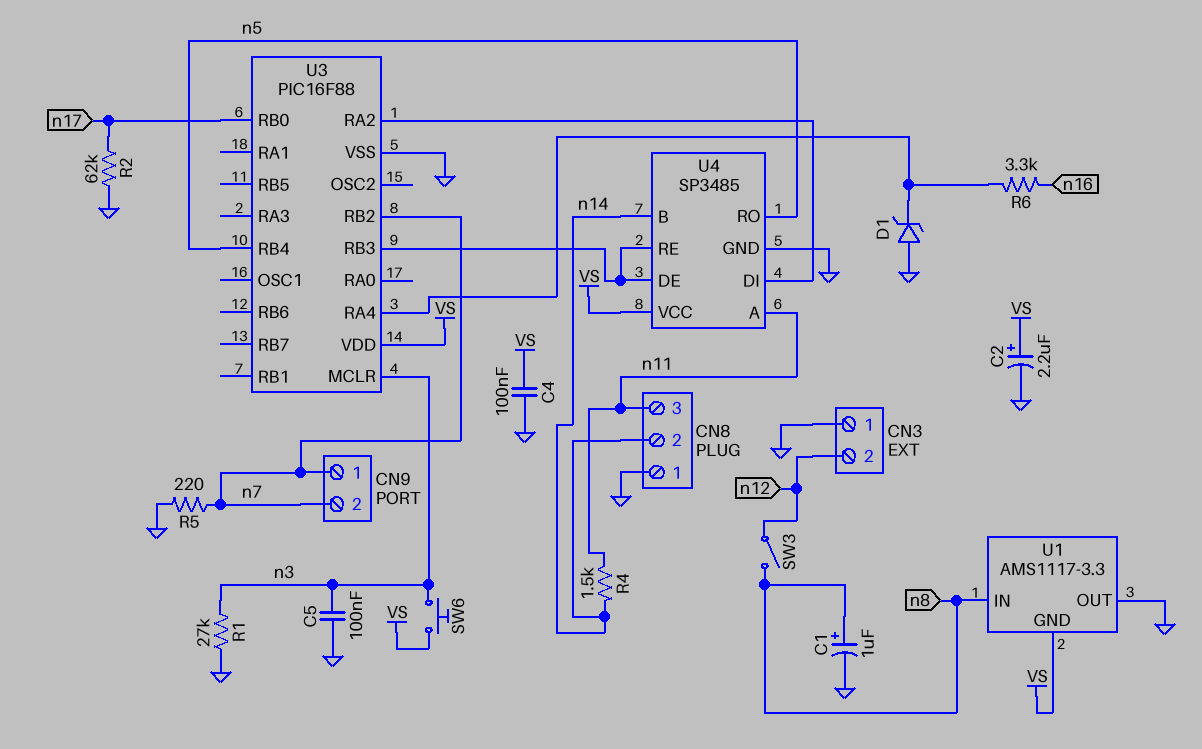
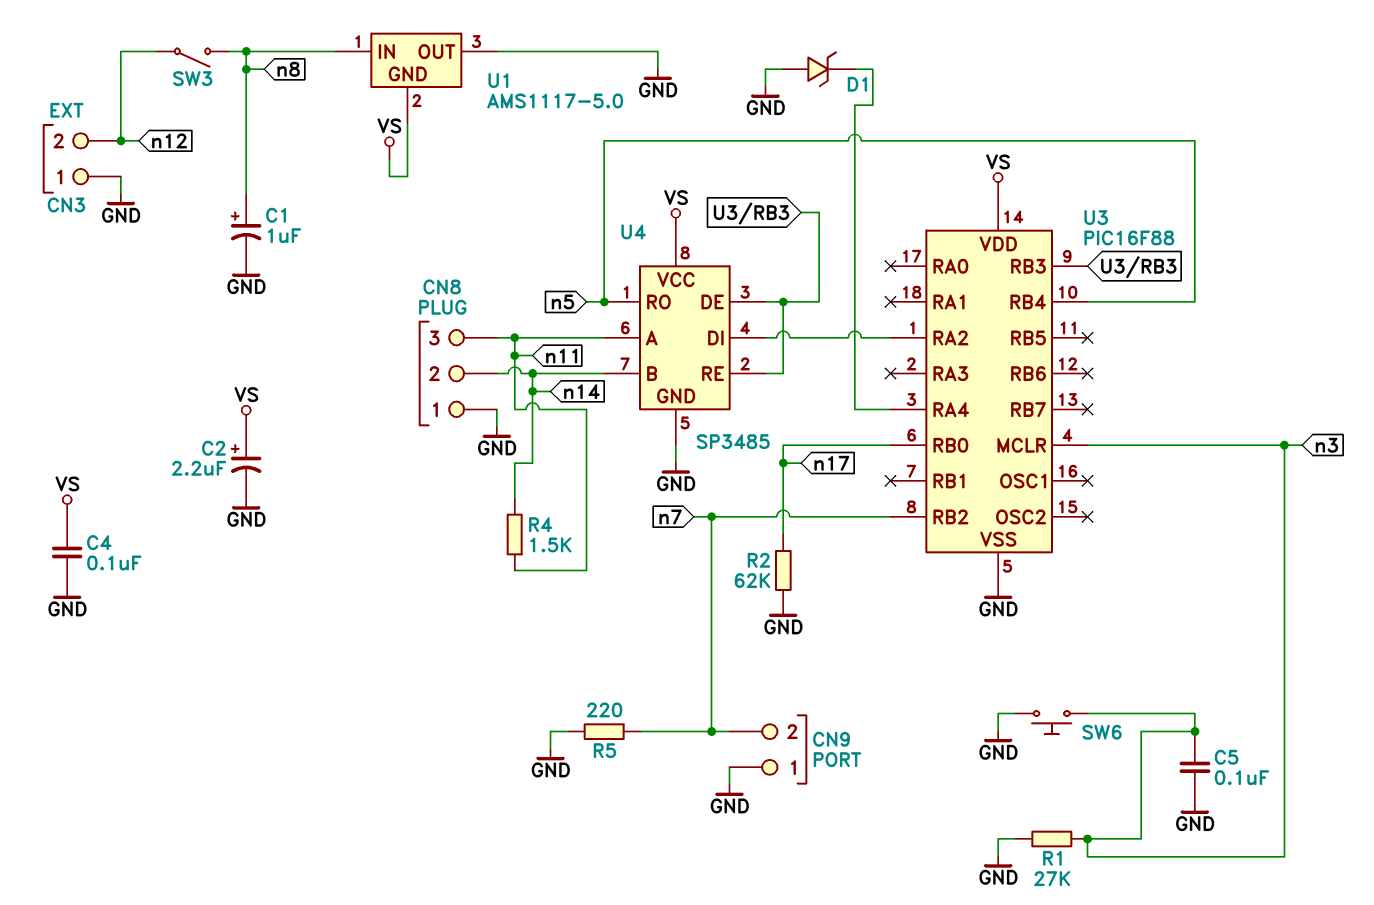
CN9 pin 1: n7 -> GND
R6: 3.3k (U3/RA4, n16) -> none
SW6: button (VS, n3) -> button (GND, n3)
U1: AMS1117-3.3 -> AMS1117-5.0

